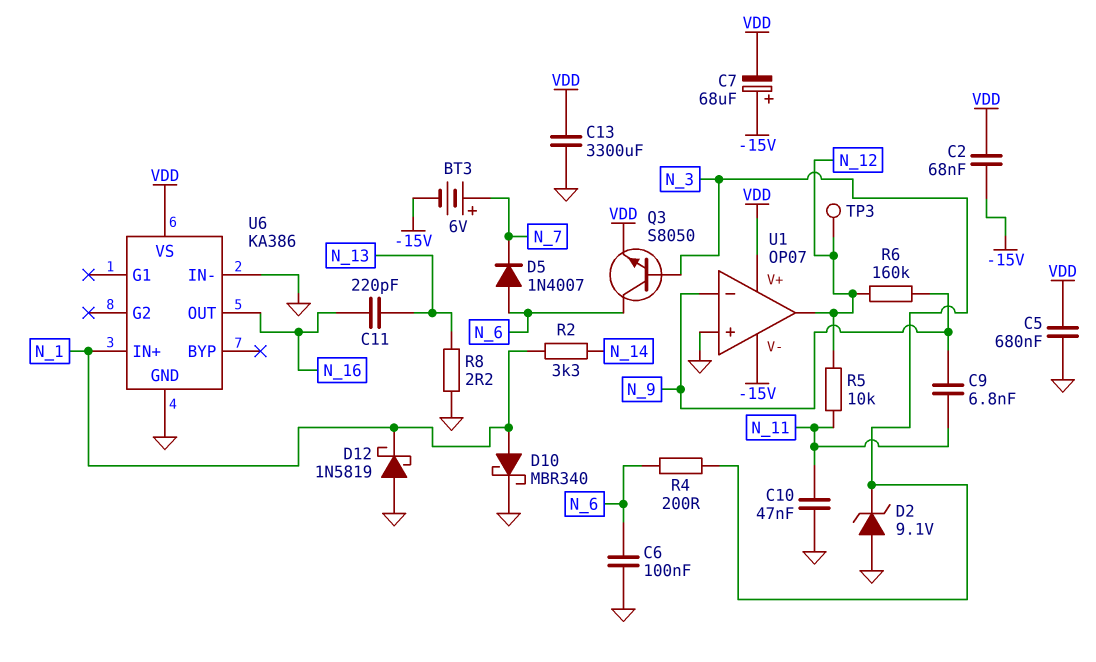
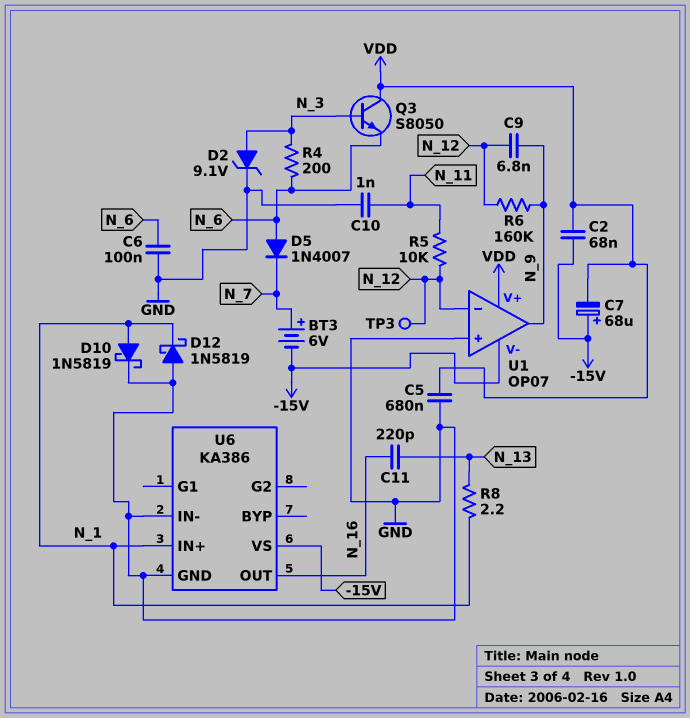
C9: 6.8nF (N_9, N_11) -> 6.8nF (N_9, N_12)
C10: 47nF (GND, N_11) -> 1nF (GND, N_11)
C13: 3300uF (GND, VDD) -> none
D2: zener 9.1V (A GND, K N_3) -> zener 9.1V (A N_3, K GND)
D10: schottky MBR340 (A N_1, K GND) -> schottky 1N5819 (A N_1, K GND)
Q3: NPN S8050 (B N_3, C N_6, E VDD) -> NPN S8050 (B N_3, C VDD, E N_6)
R2: 3.3k (N_1, N_14) -> none
R8: 2.2 (GND, N_13) -> 2.2 (N_1, N_13)
U1 pin in-: N_9 -> N_12
U1 pin out: N_12 -> N_9
U6 pin VS: VDD -> -15V

